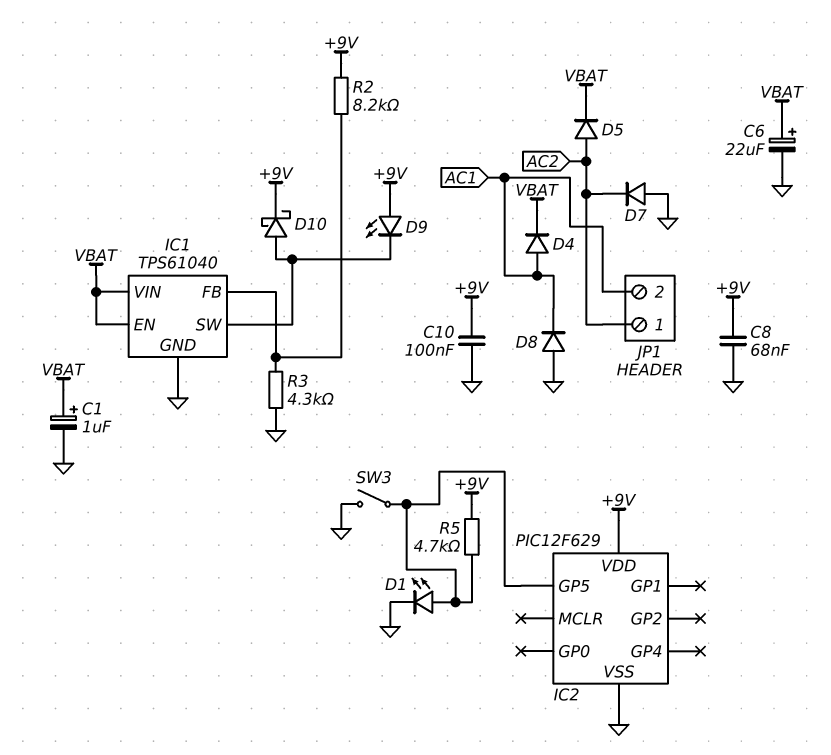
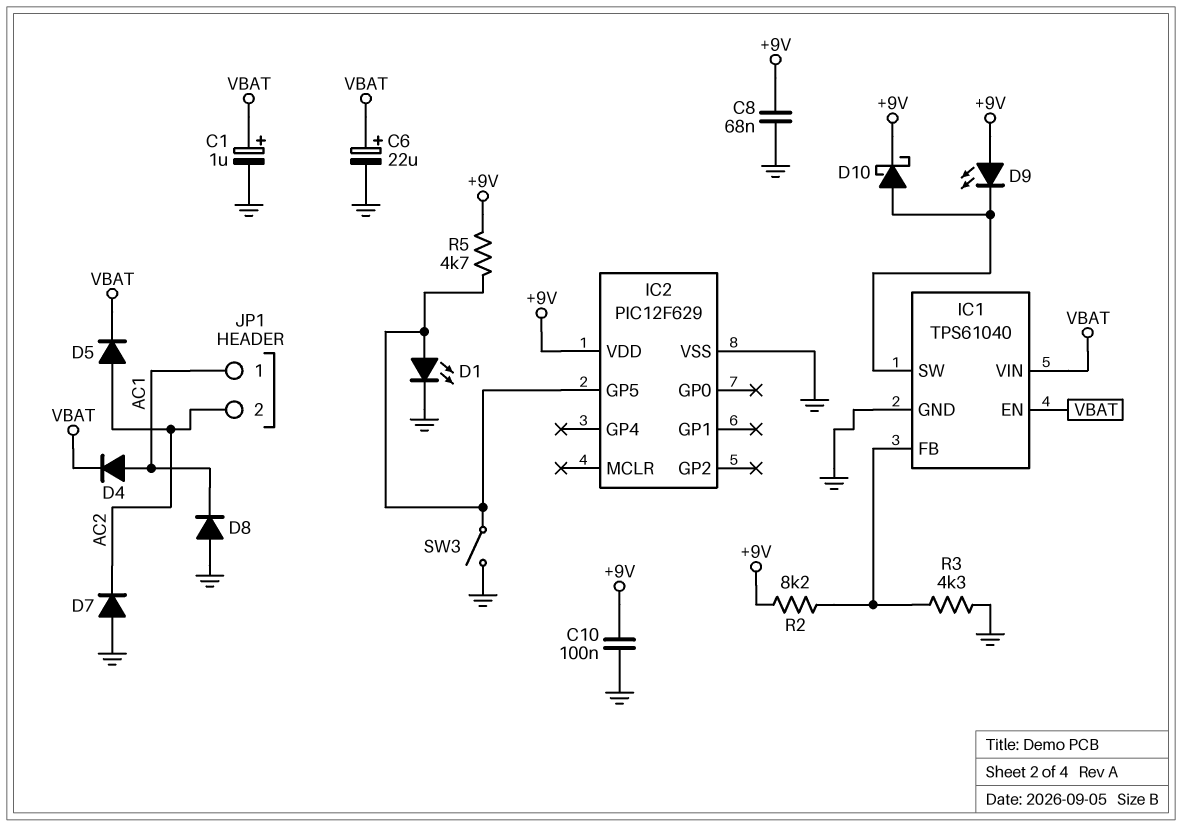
JP1 pin 1: AC2 -> AC1
JP1 pin 2: AC1 -> AC2

